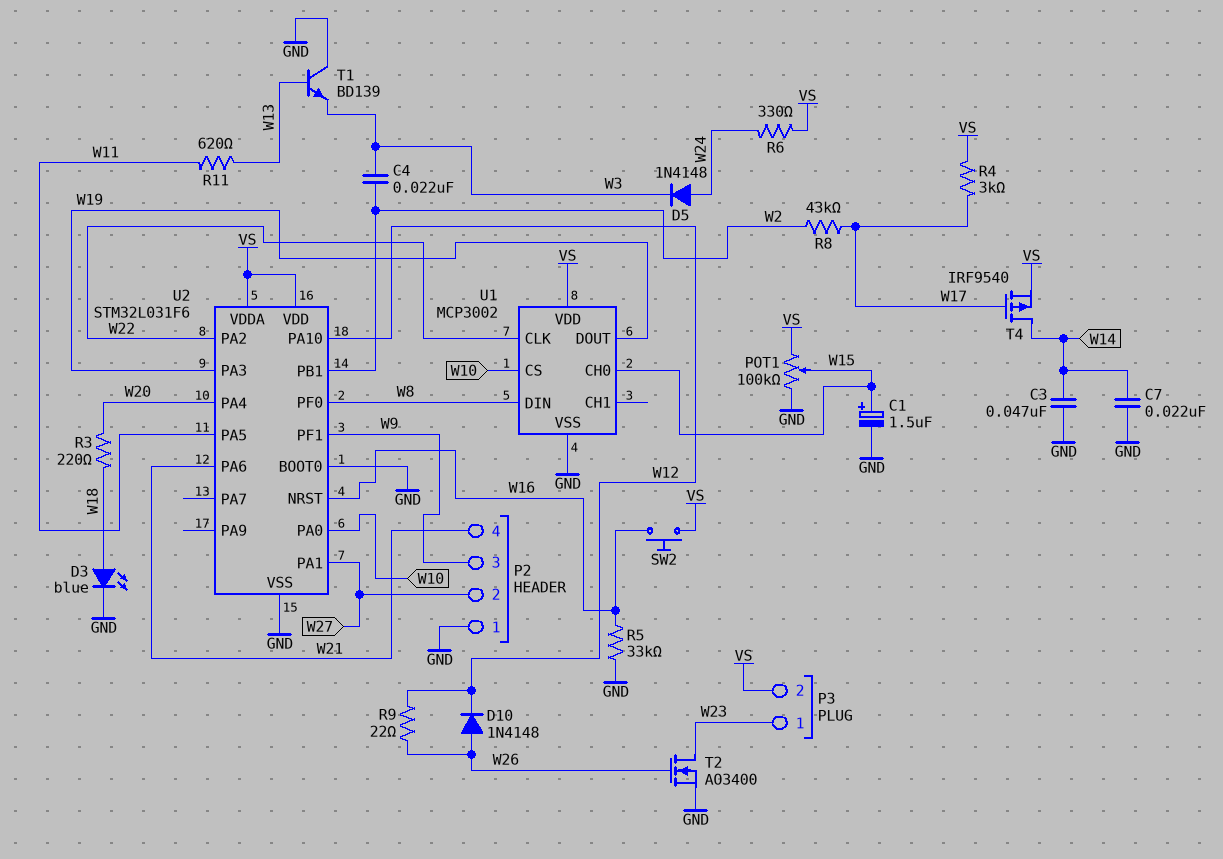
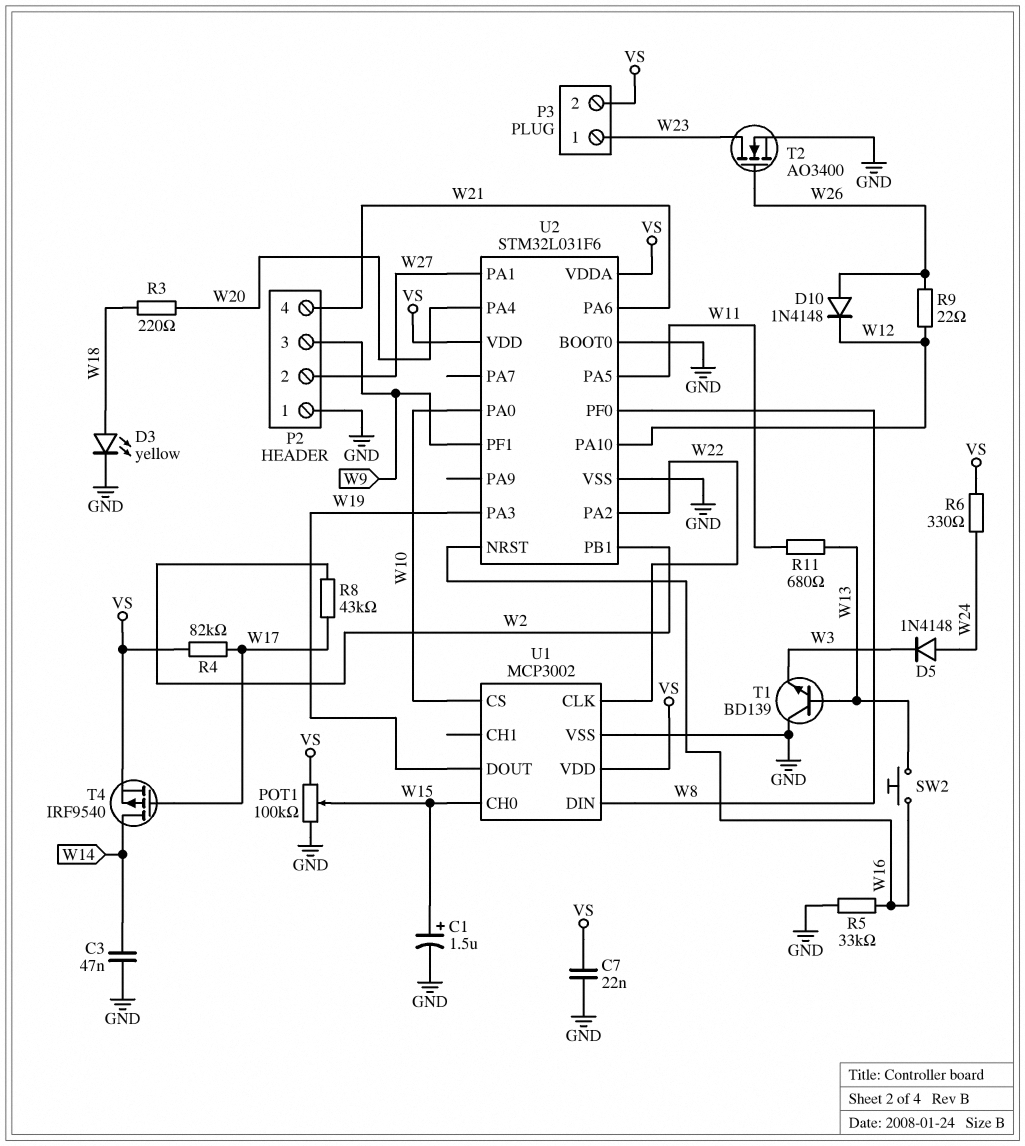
C4: 22nF (W2, W3) -> none
C7: 22nF (GND, W14) -> 22nF (GND, VS)
D3: LED blue (A W18, K GND) -> LED yellow (A W18, K GND)
R4: 3k (VS, W17) -> 82k (VS, W17)
R11: 620 (W11, W13) -> 680 (W11, W13)
SW2: button (VS, W16) -> button (W13, W16)

